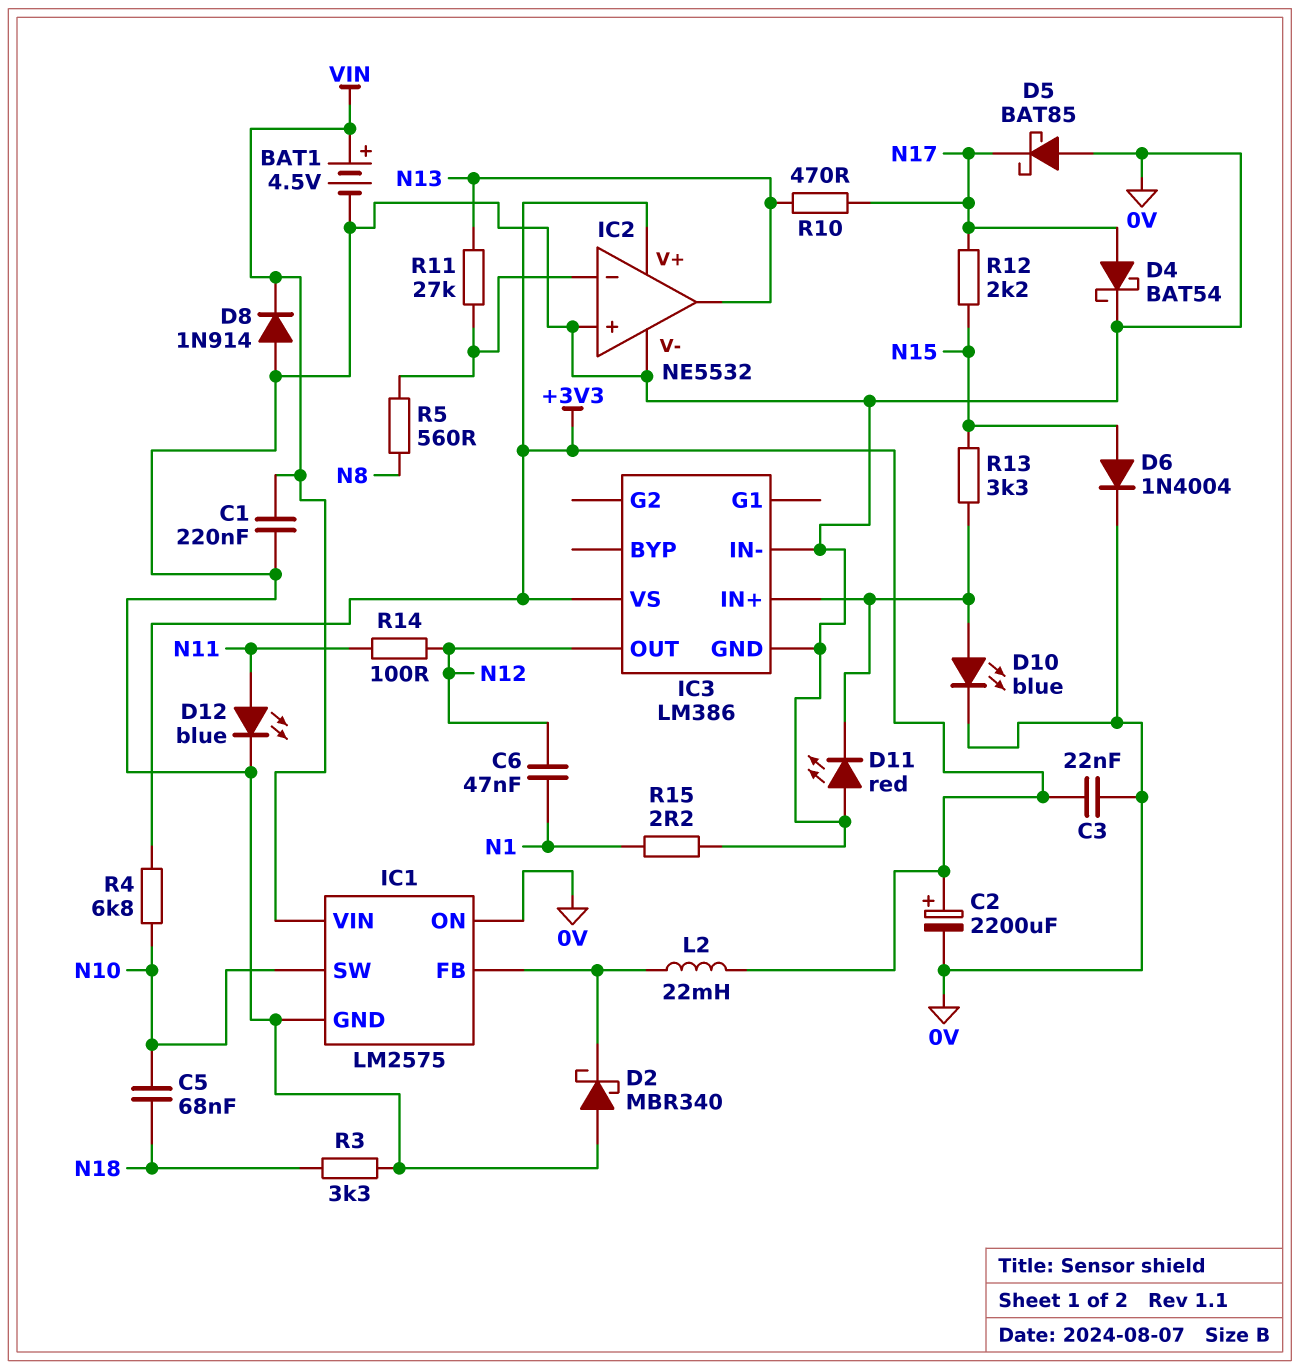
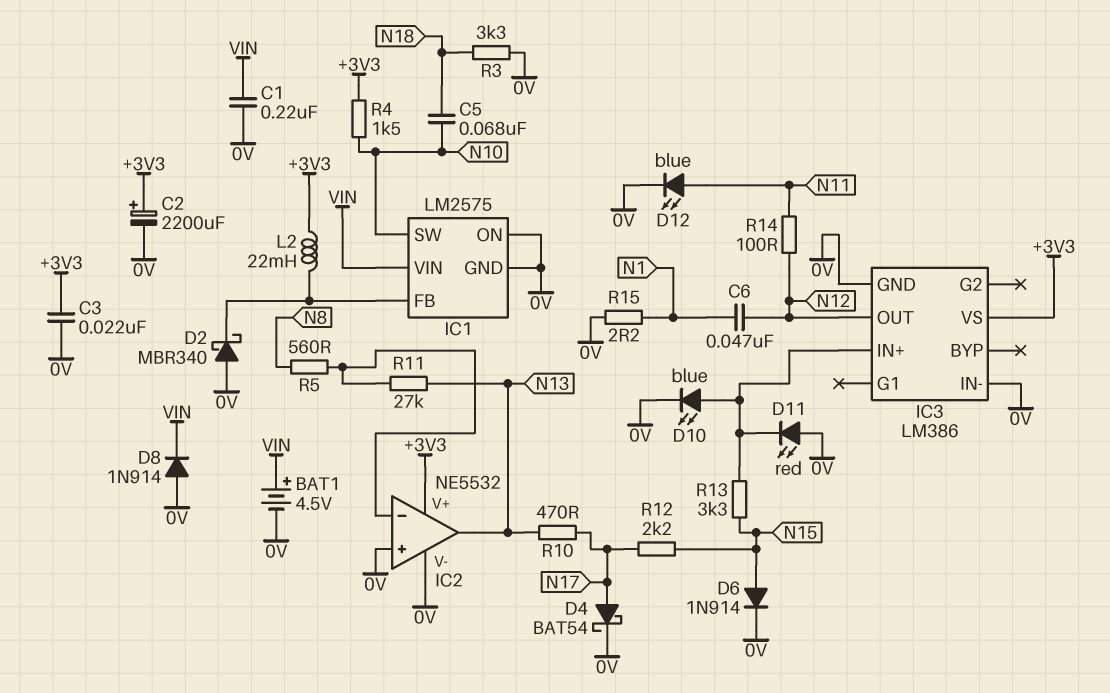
D5: schottky BAT85 (A 0V, K N17) -> none
D6: diode 1N4004 (A N15, K 0V) -> diode 1N914 (A N15, K 0V)
R4: 6.8k (+3V3, N10) -> 1.5k (+3V3, N10)

